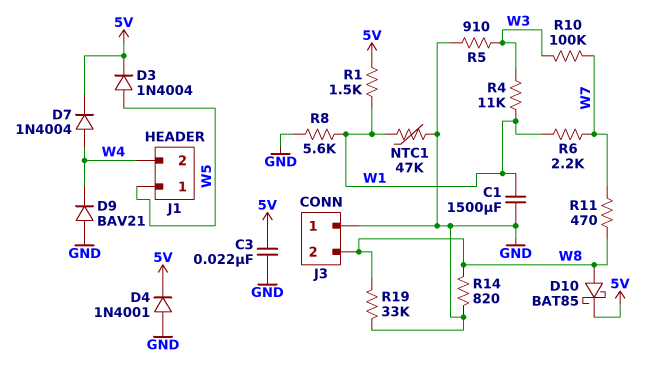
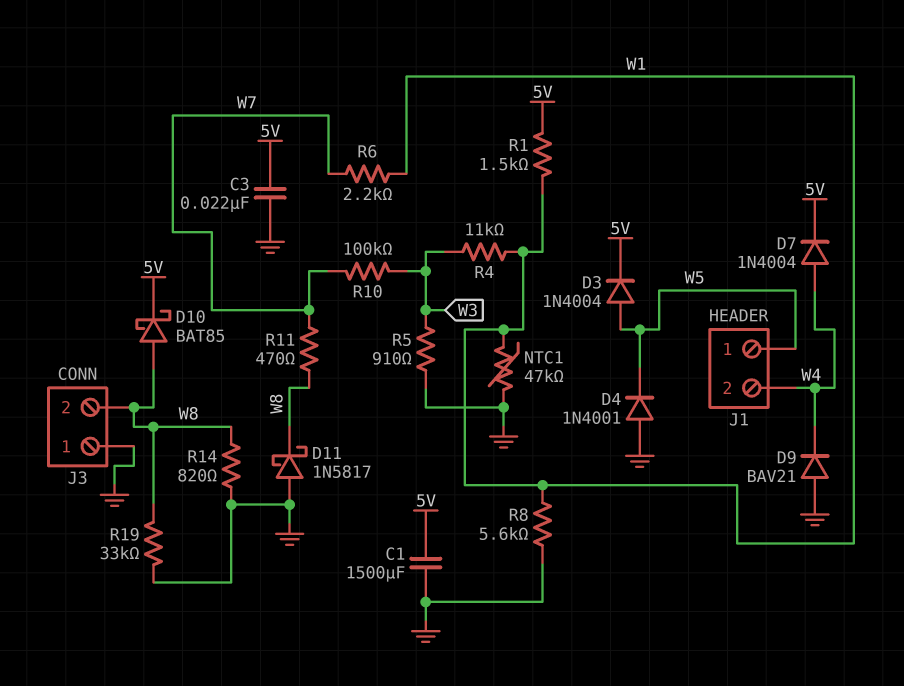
C1: 1500uF (GND, W1) -> 1500uF (5V, GND)
D4: diode 1N4001 (A GND, K 5V) -> diode 1N4001 (A GND, K W5)
D11: none -> schottky 1N5817 (A GND, K W8)

